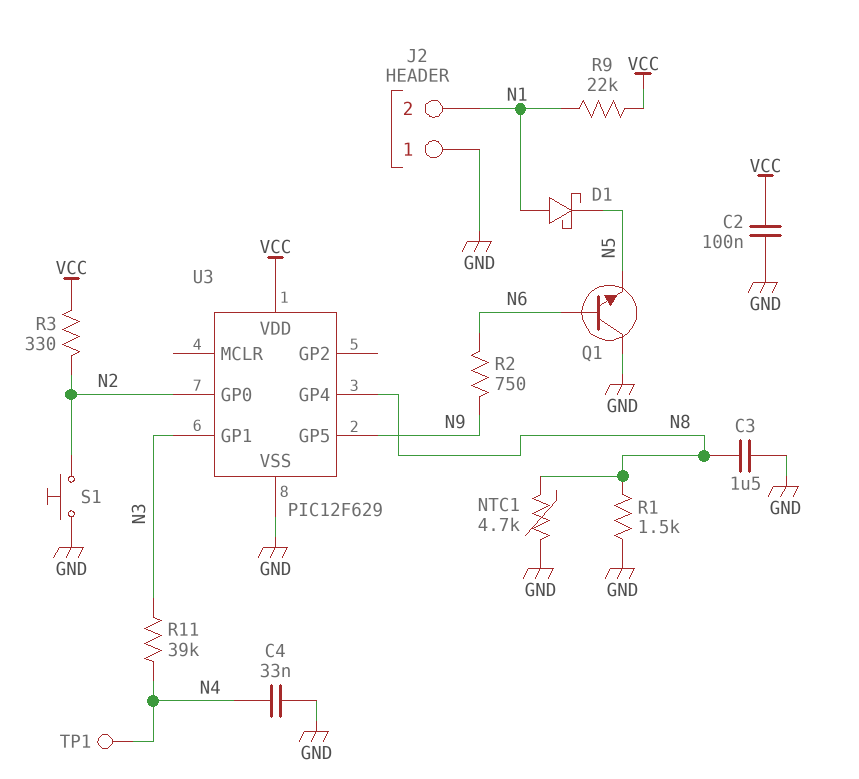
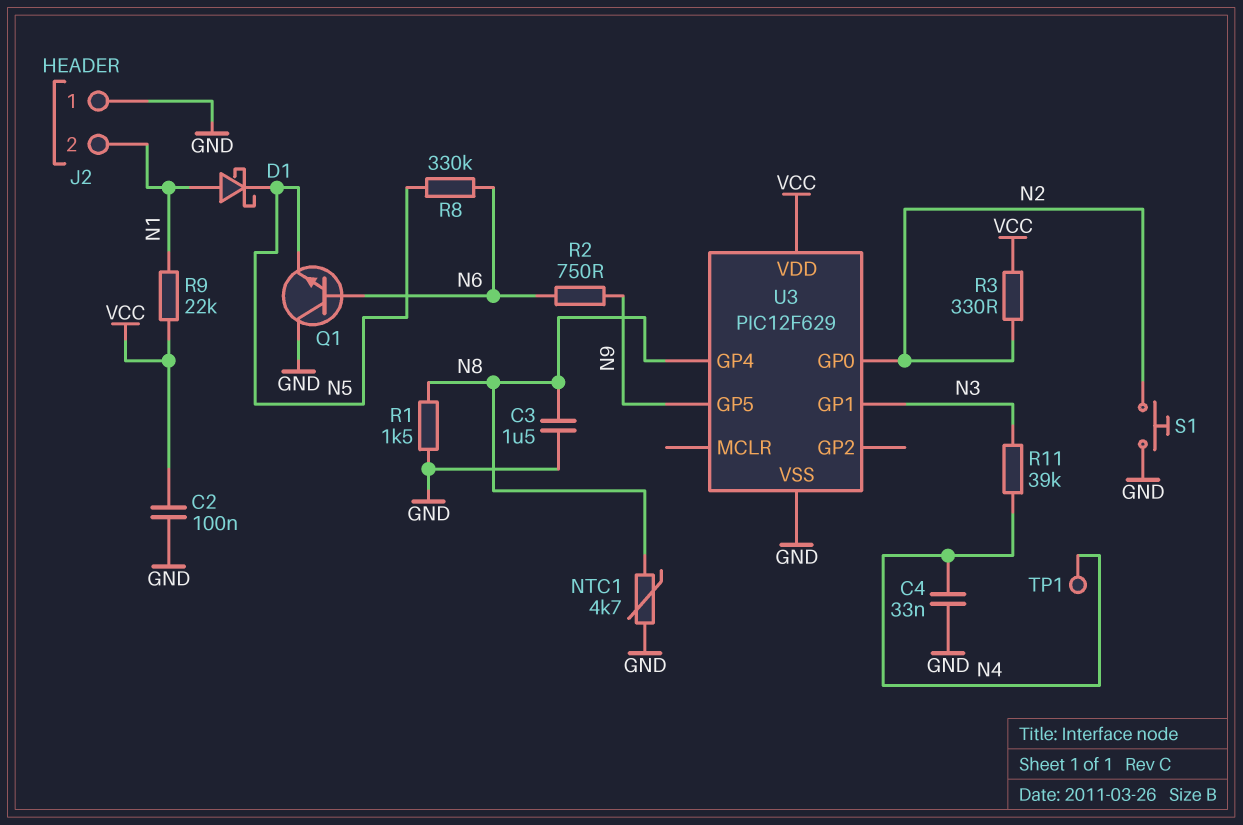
R8: none -> 330k (N5, N6)

